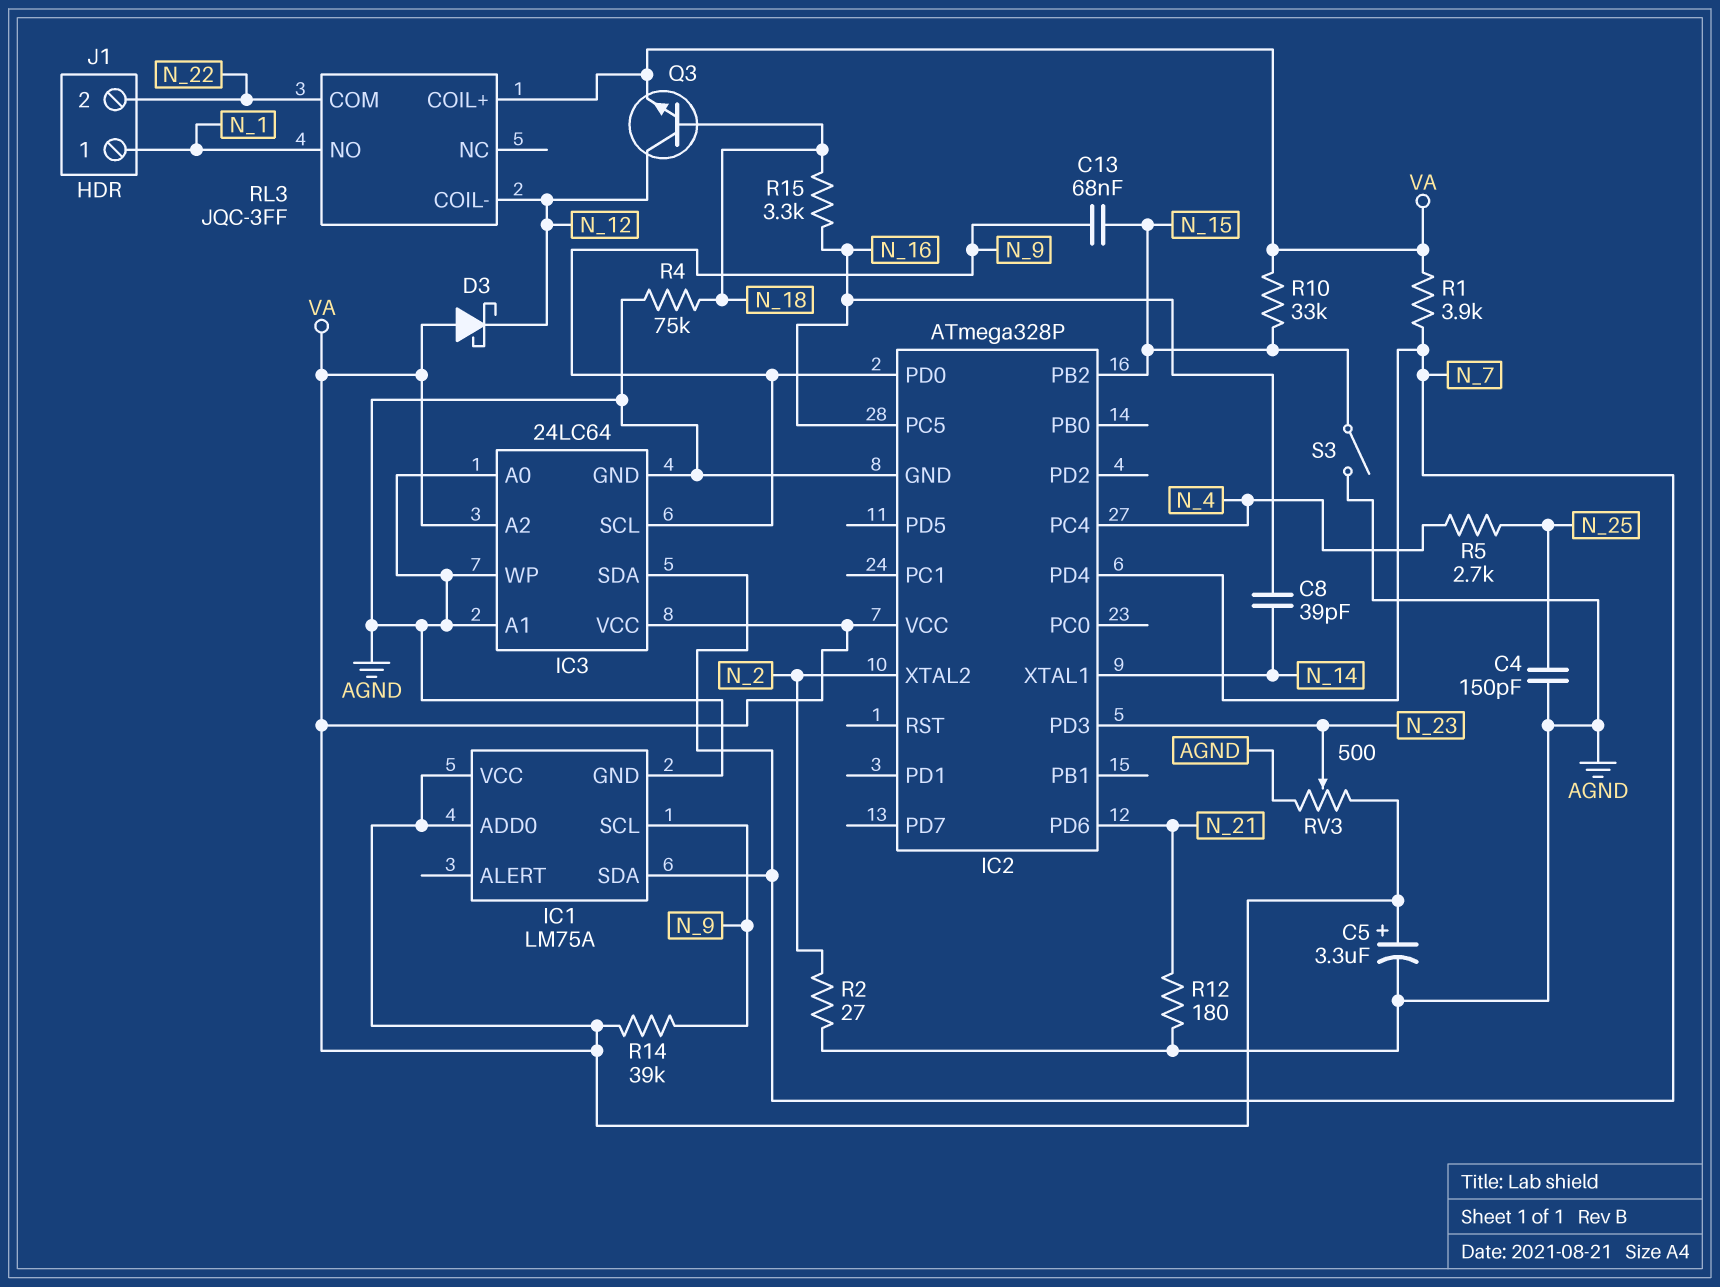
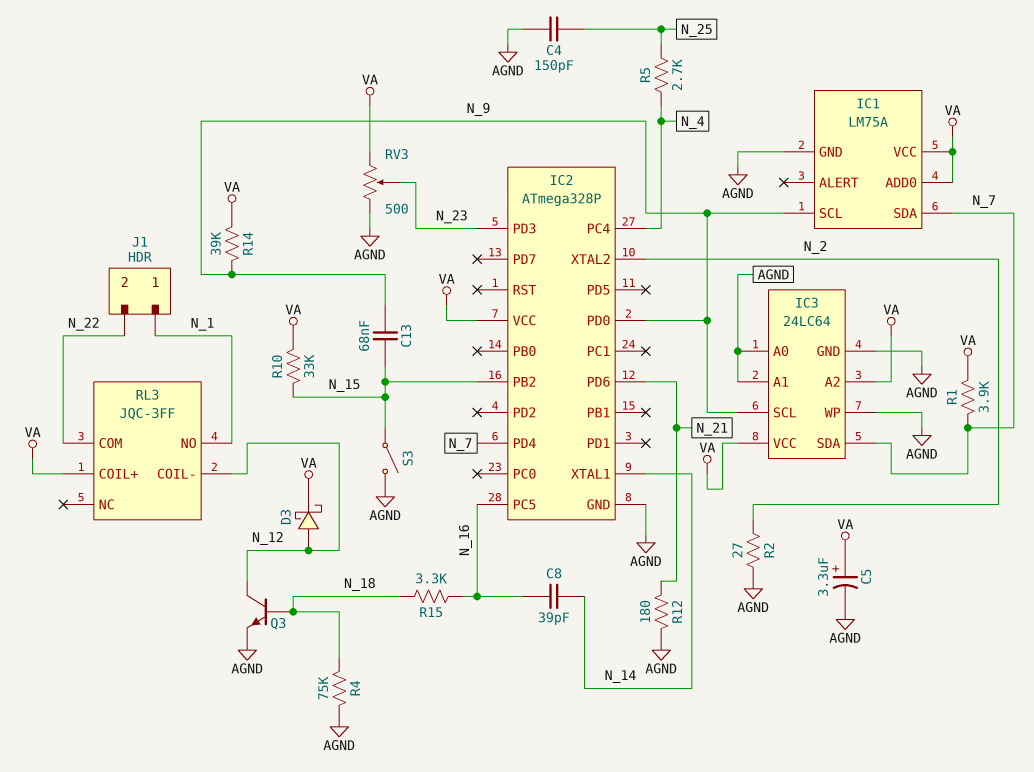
D3: schottky (A VA, K N_12) -> schottky (A N_12, K VA)
Q3: NPN (B N_18, C N_12, E VA) -> NPN (B N_18, C N_12, E AGND)

